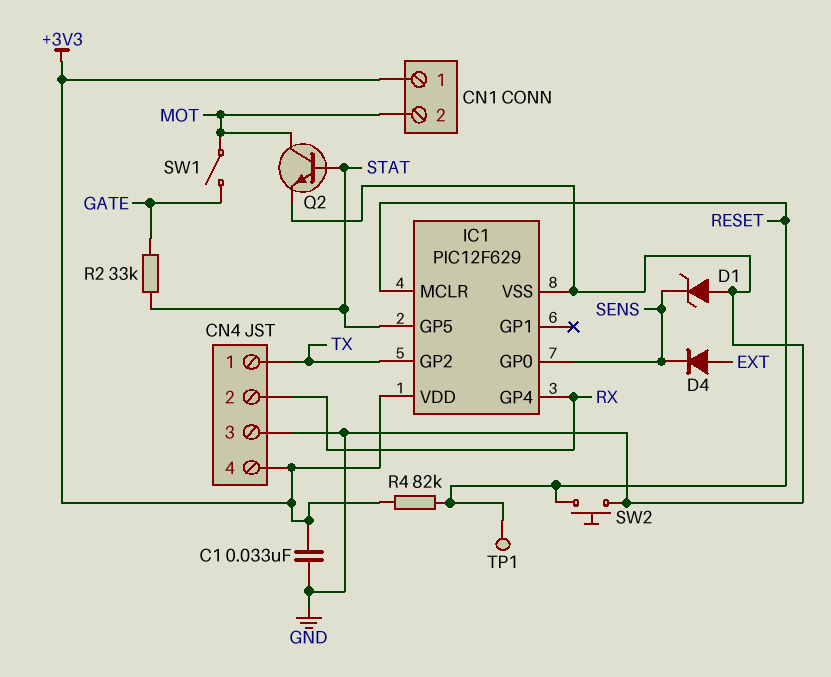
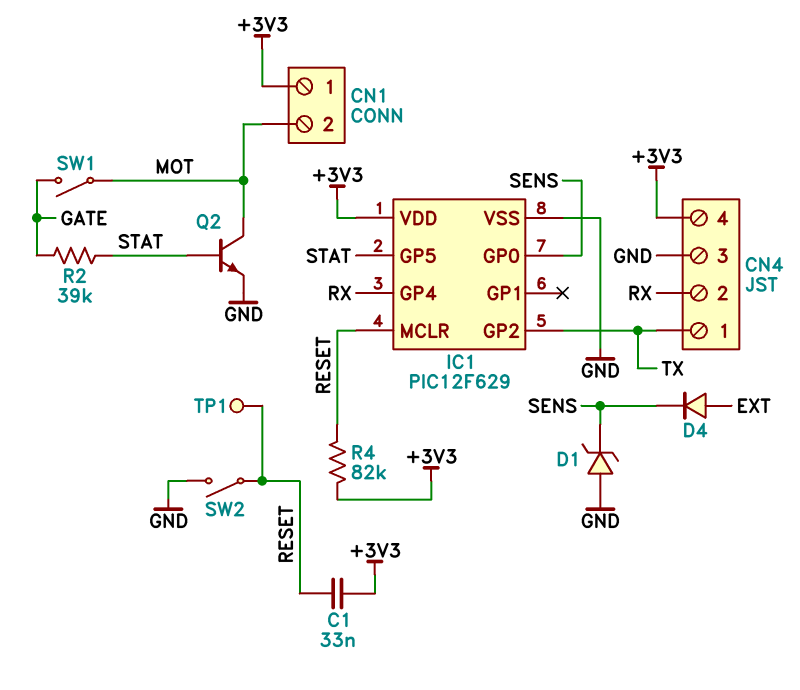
C1: 33nF (+3V3, GND) -> 33nF (+3V3, RESET)
R2: 33k (GATE, STAT) -> 39k (GATE, STAT)
SW2: button (GND, RESET) -> switch (GND, RESET)

